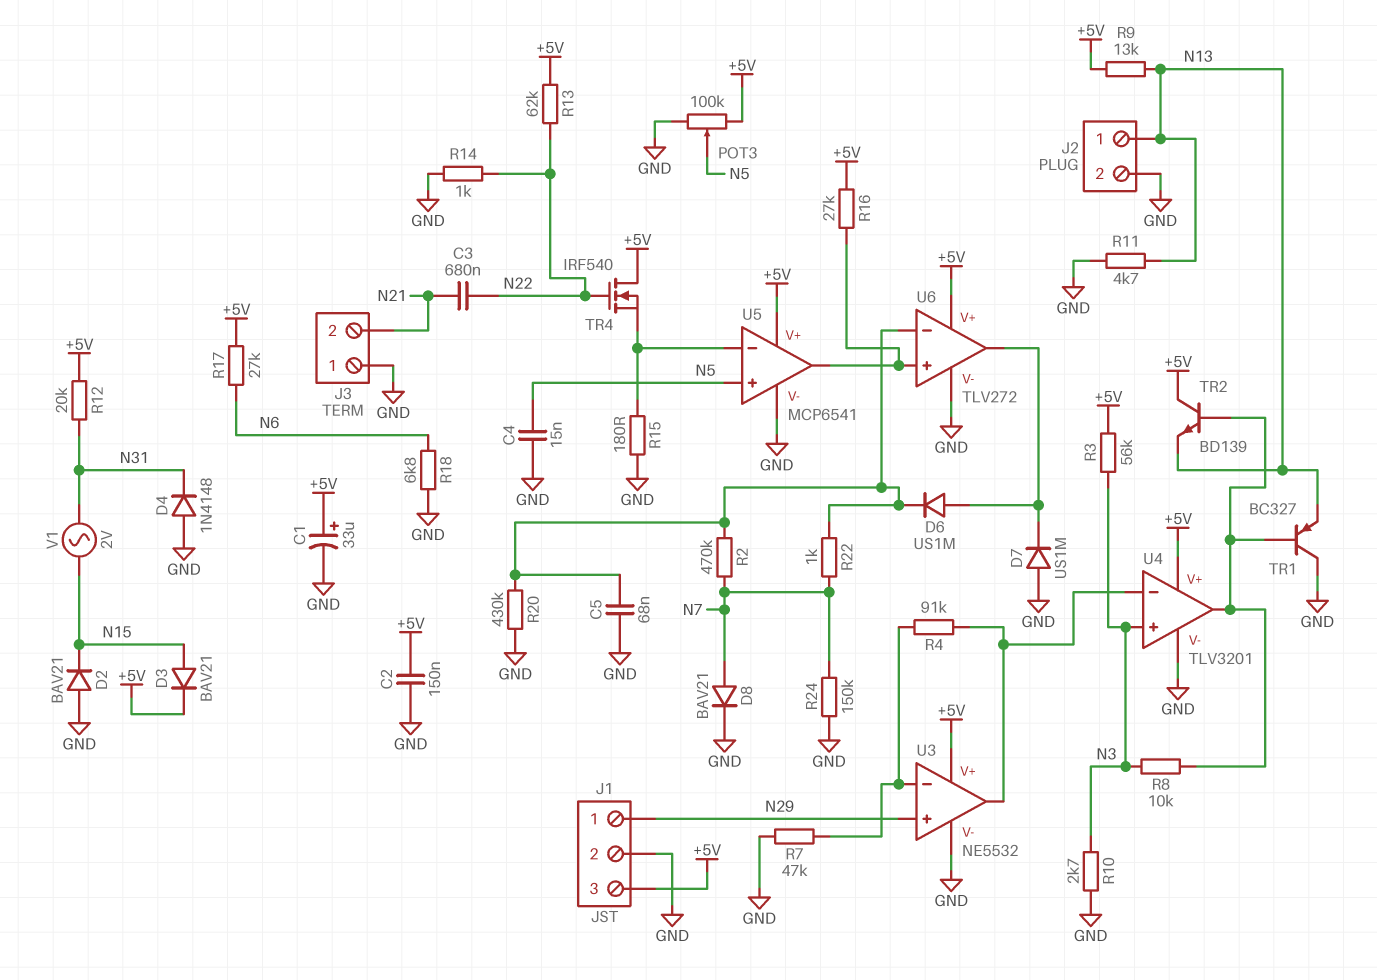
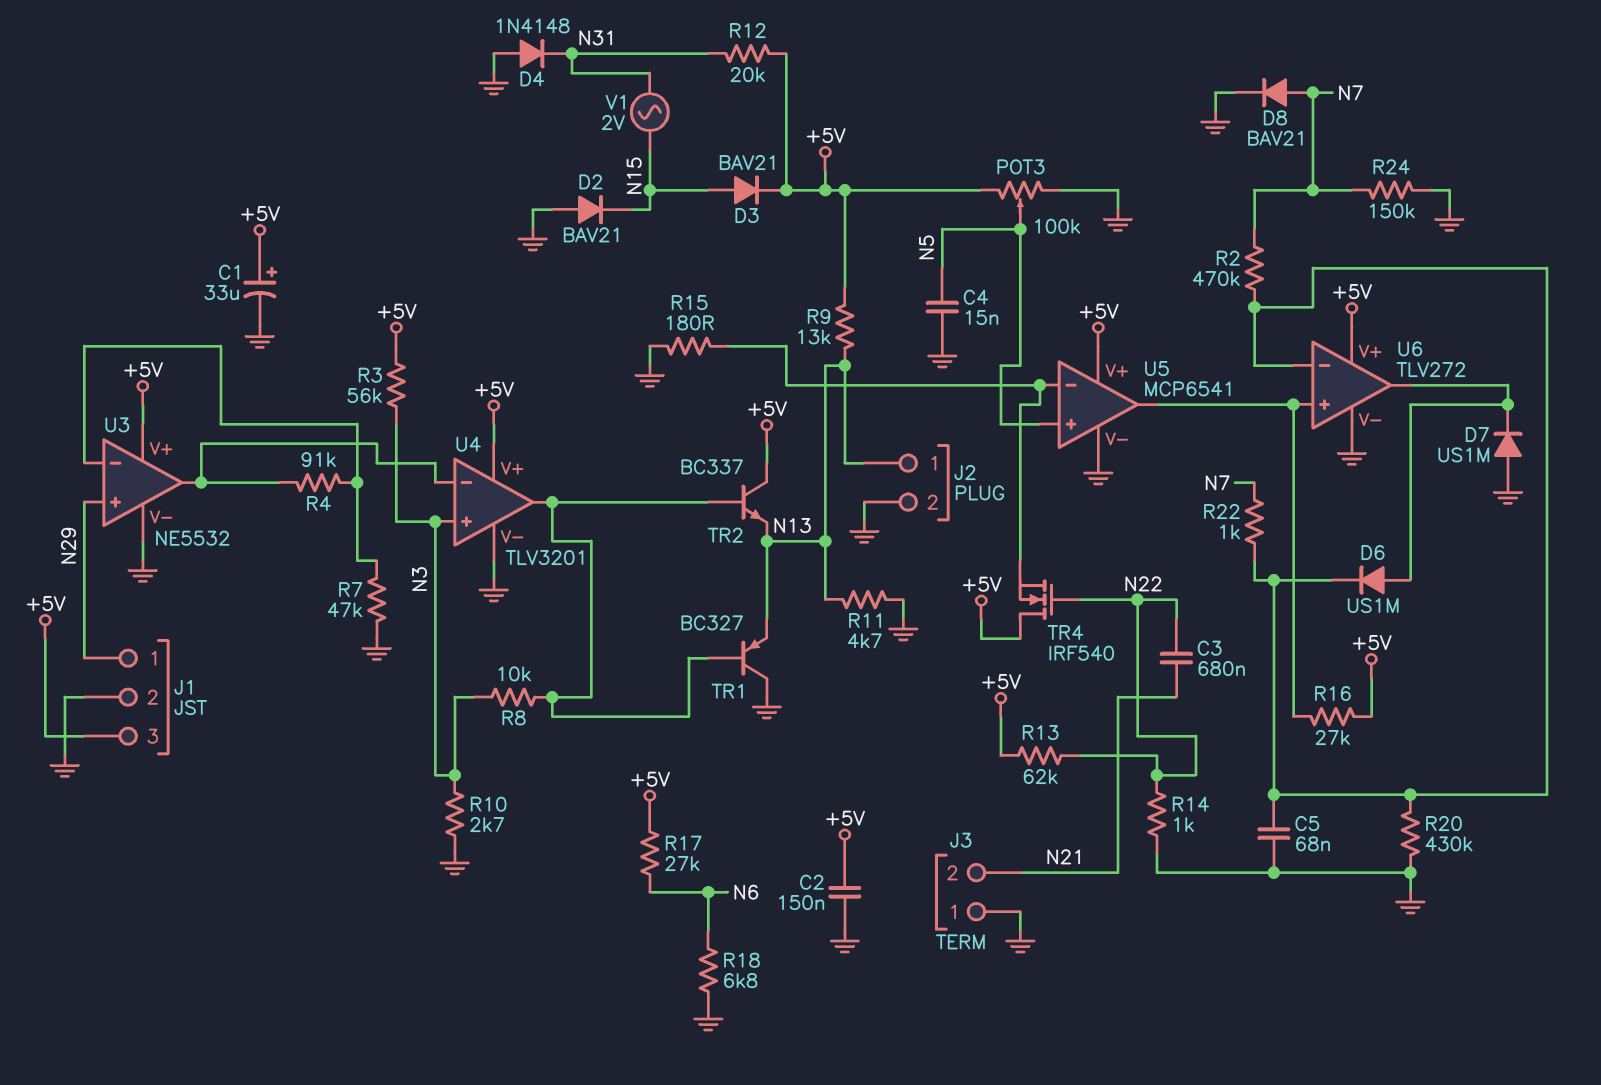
TR2: NPN BD139 (B U4/out, C +5V, E N13) -> NPN BC337 (B U4/out, C +5V, E N13)

